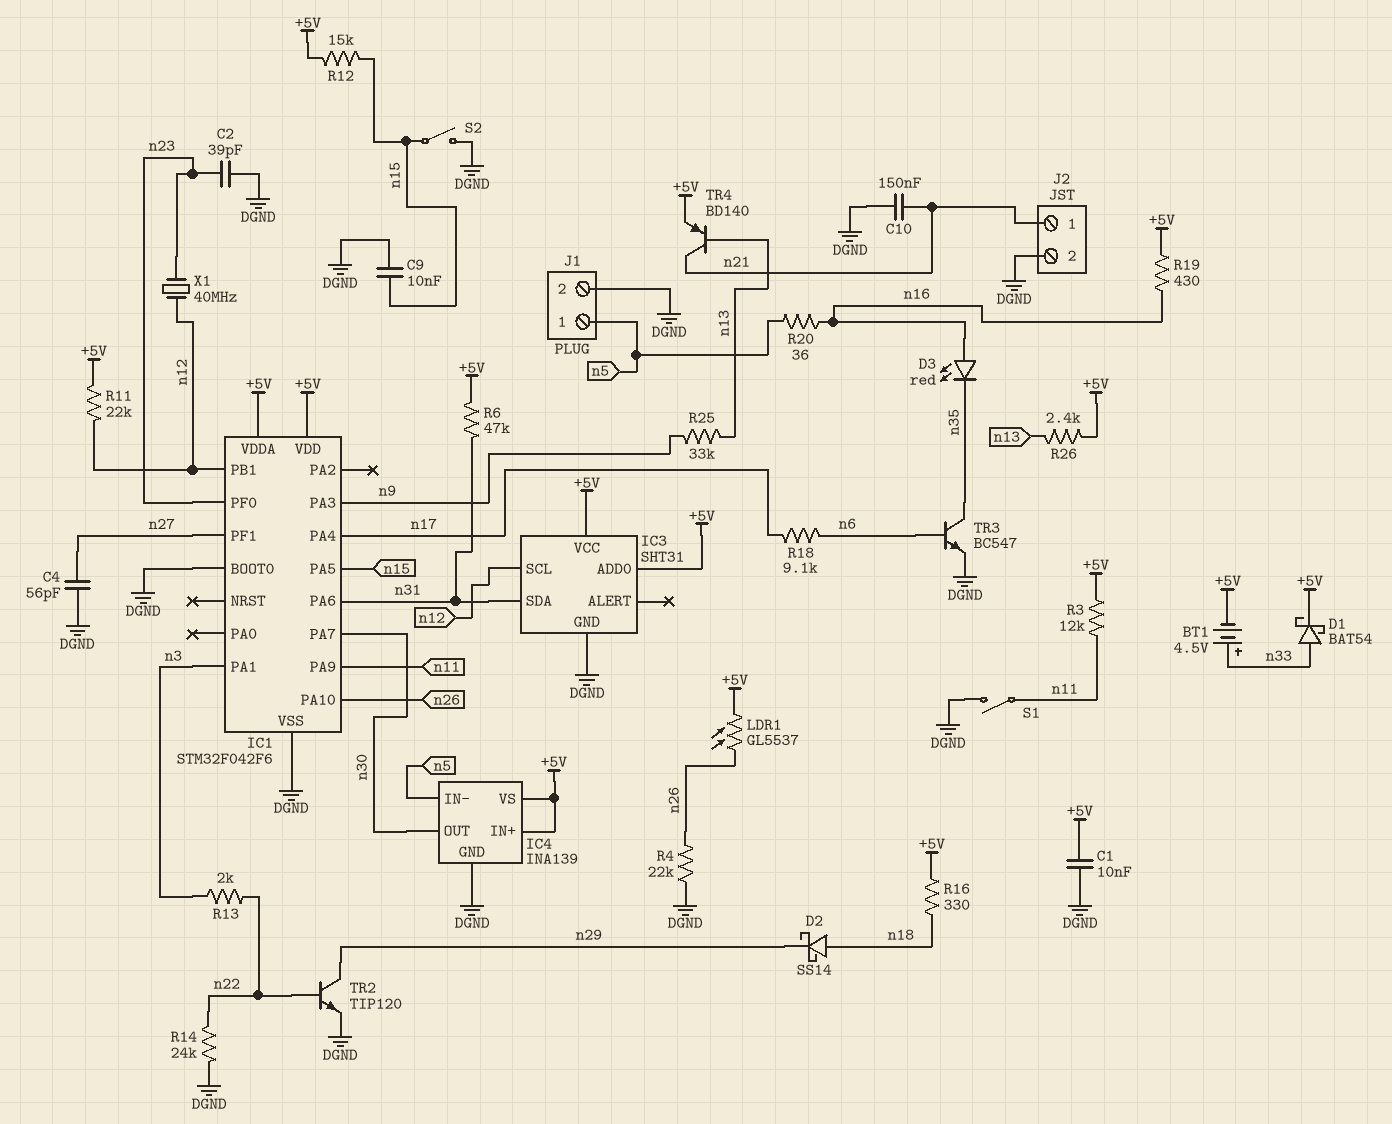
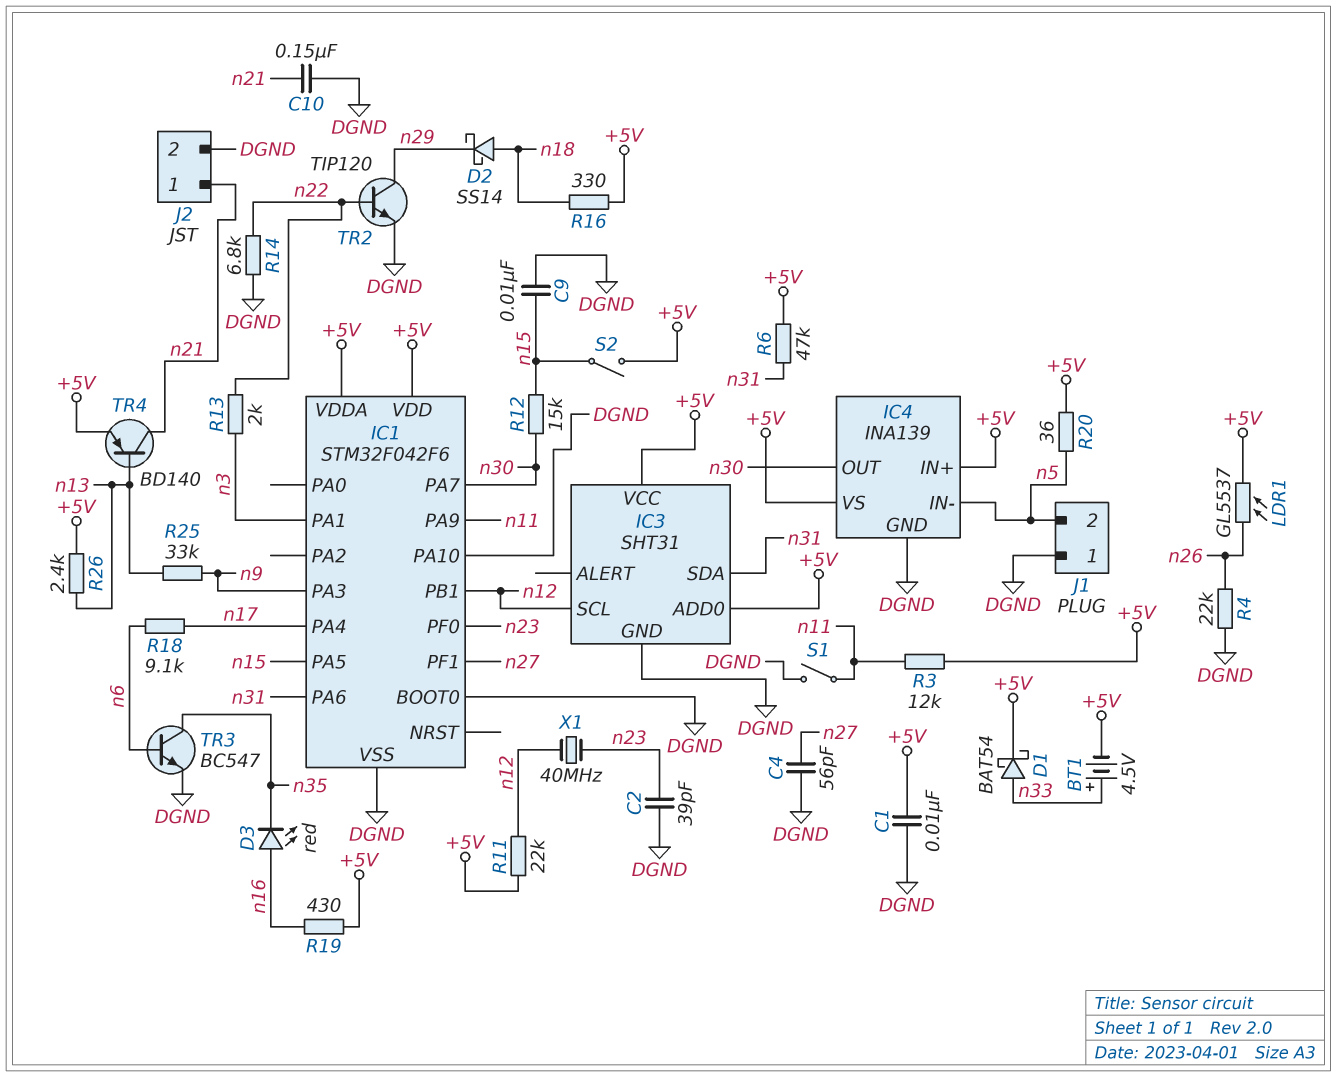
IC1 pin PA10: n26 -> DGND
J1 pin 1: n5 -> DGND
J1 pin 2: DGND -> n5
R12: 15k (+5V, n15) -> 15k (n15, n30)
R14: 24k (DGND, n22) -> 6.8k (DGND, n22)
R20: 36 (n5, n16) -> 36 (+5V, n5)
S2: switch (DGND, n15) -> switch (+5V, n15)

